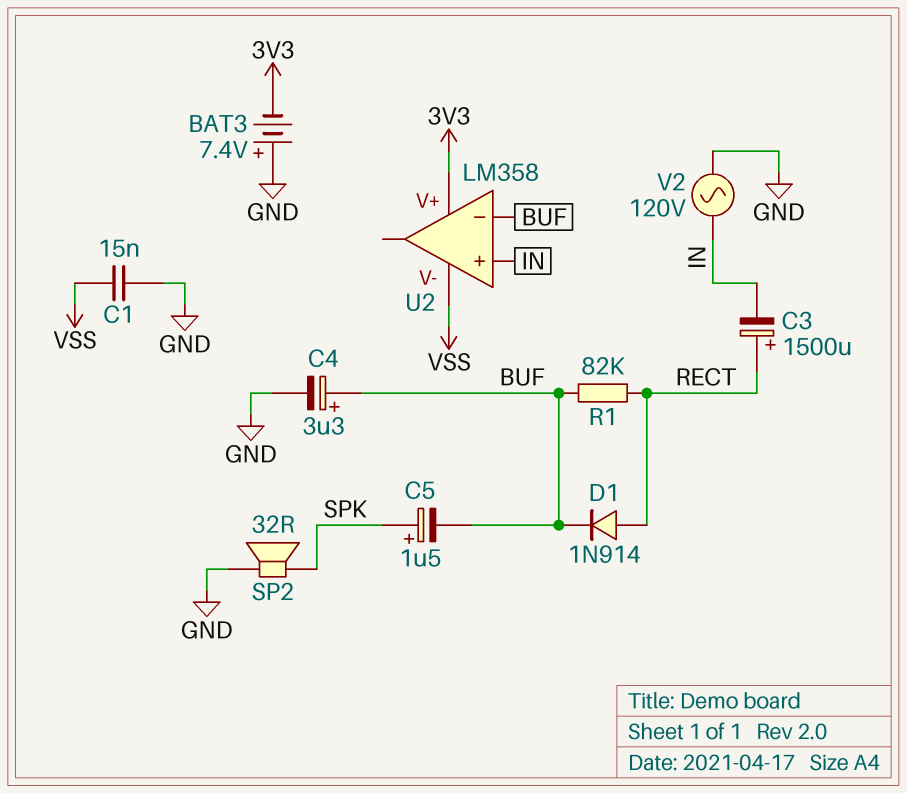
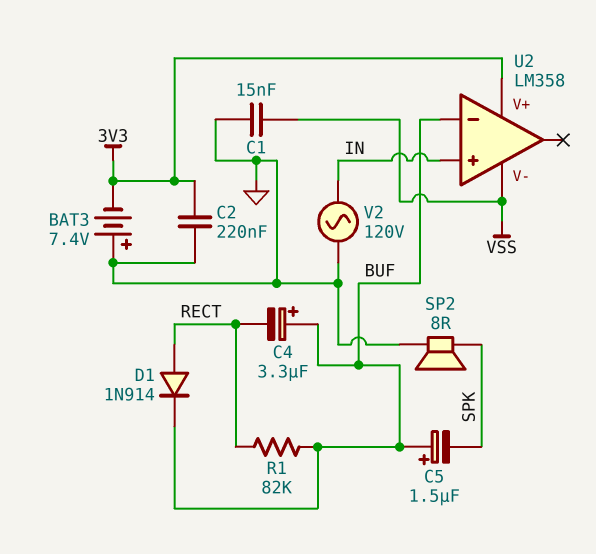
C2: none -> 220nF (3V3, GND)
C3: 1500uF (plus RECT, minus IN) -> none
C4: 3.3uF (plus BUF, minus GND) -> 3.3uF (plus BUF, minus RECT)
C5: 1.5uF (plus SPK, minus BUF) -> 1.5uF (plus BUF, minus SPK)
SP2: speaker 32R (GND, SPK) -> speaker 8R (GND, SPK)

